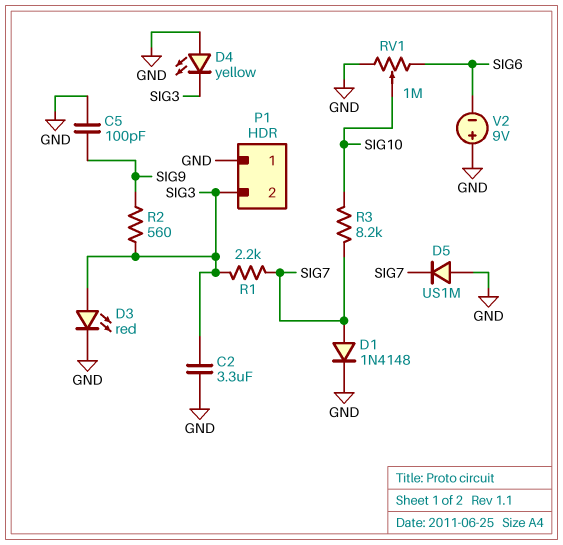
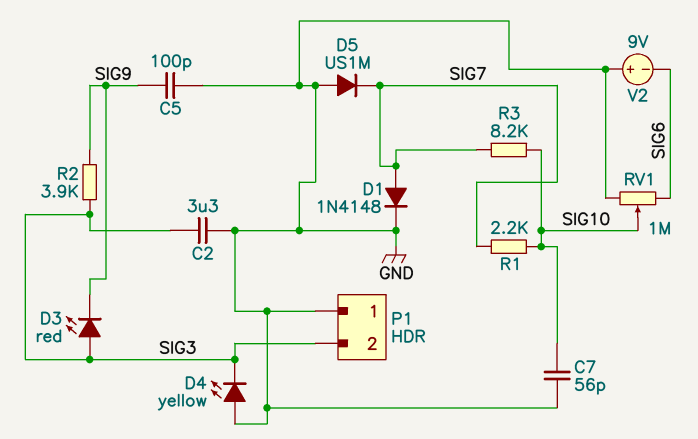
C7: none -> 56pF (GND, SIG10)
D3: LED red (A SIG3, K GND) -> LED red (A SIG3, K SIG9)
R1: 2.2k (SIG3, SIG7) -> 2.2k (SIG7, SIG10)
R2: 560 (SIG3, SIG9) -> 3.9k (SIG3, SIG9)

